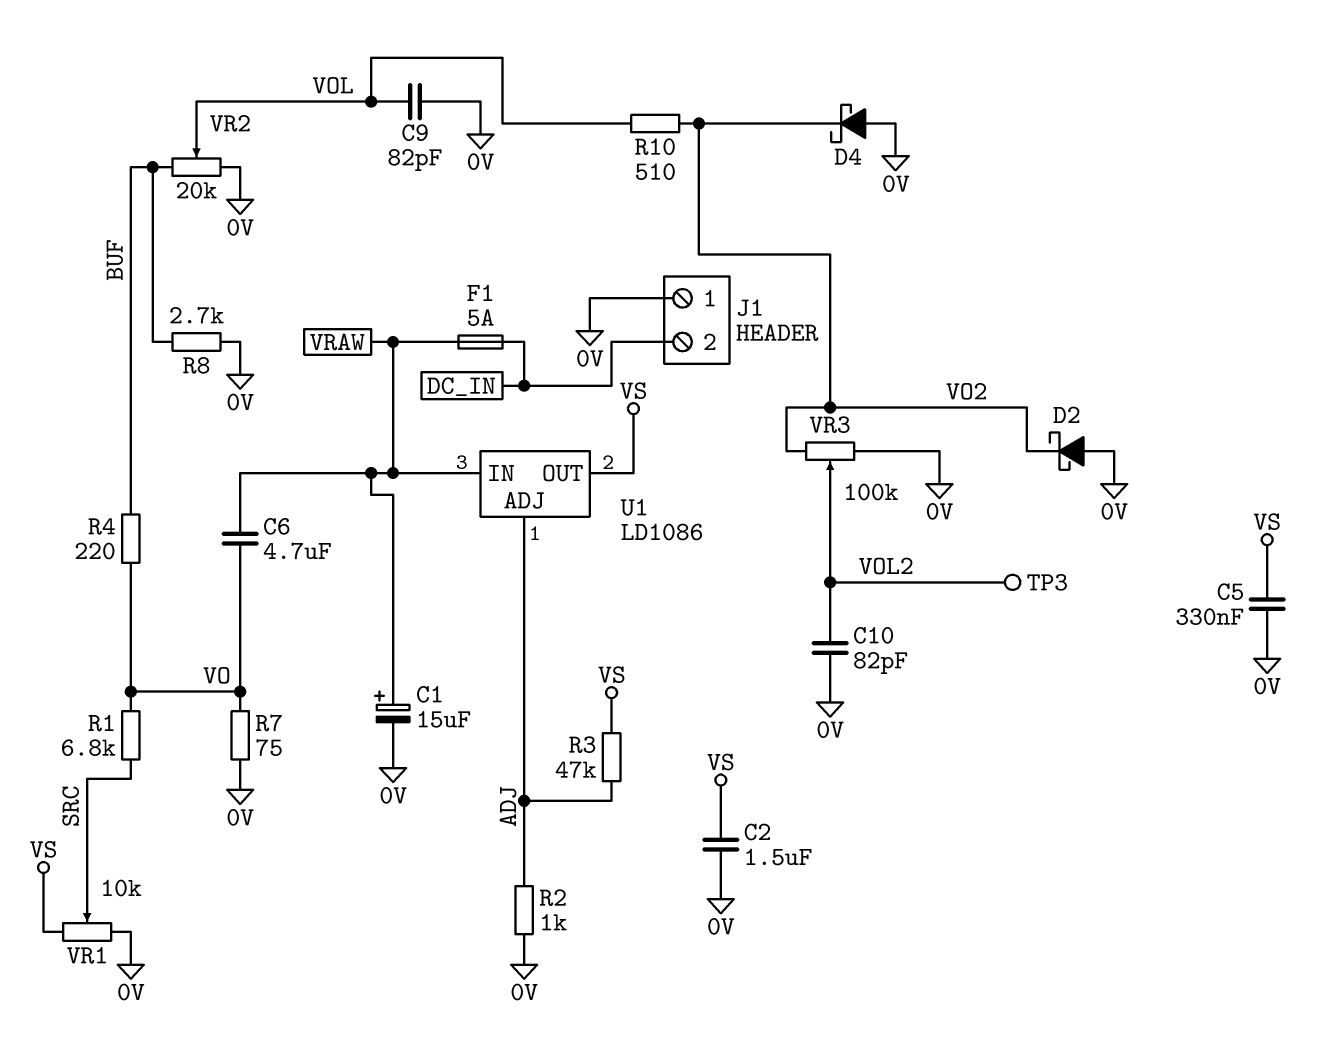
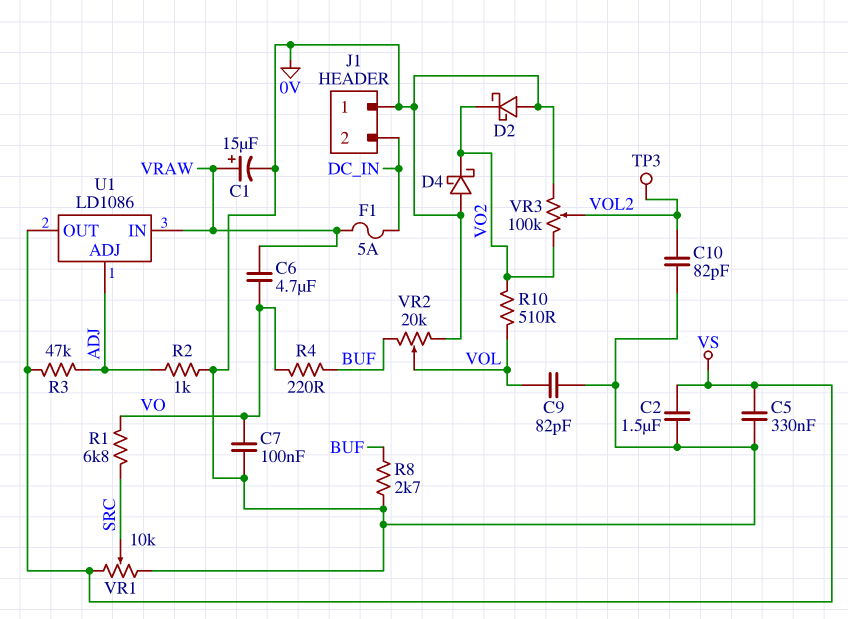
C7: none -> 100nF (0V, VO)
R7: 75 (0V, VO) -> none

